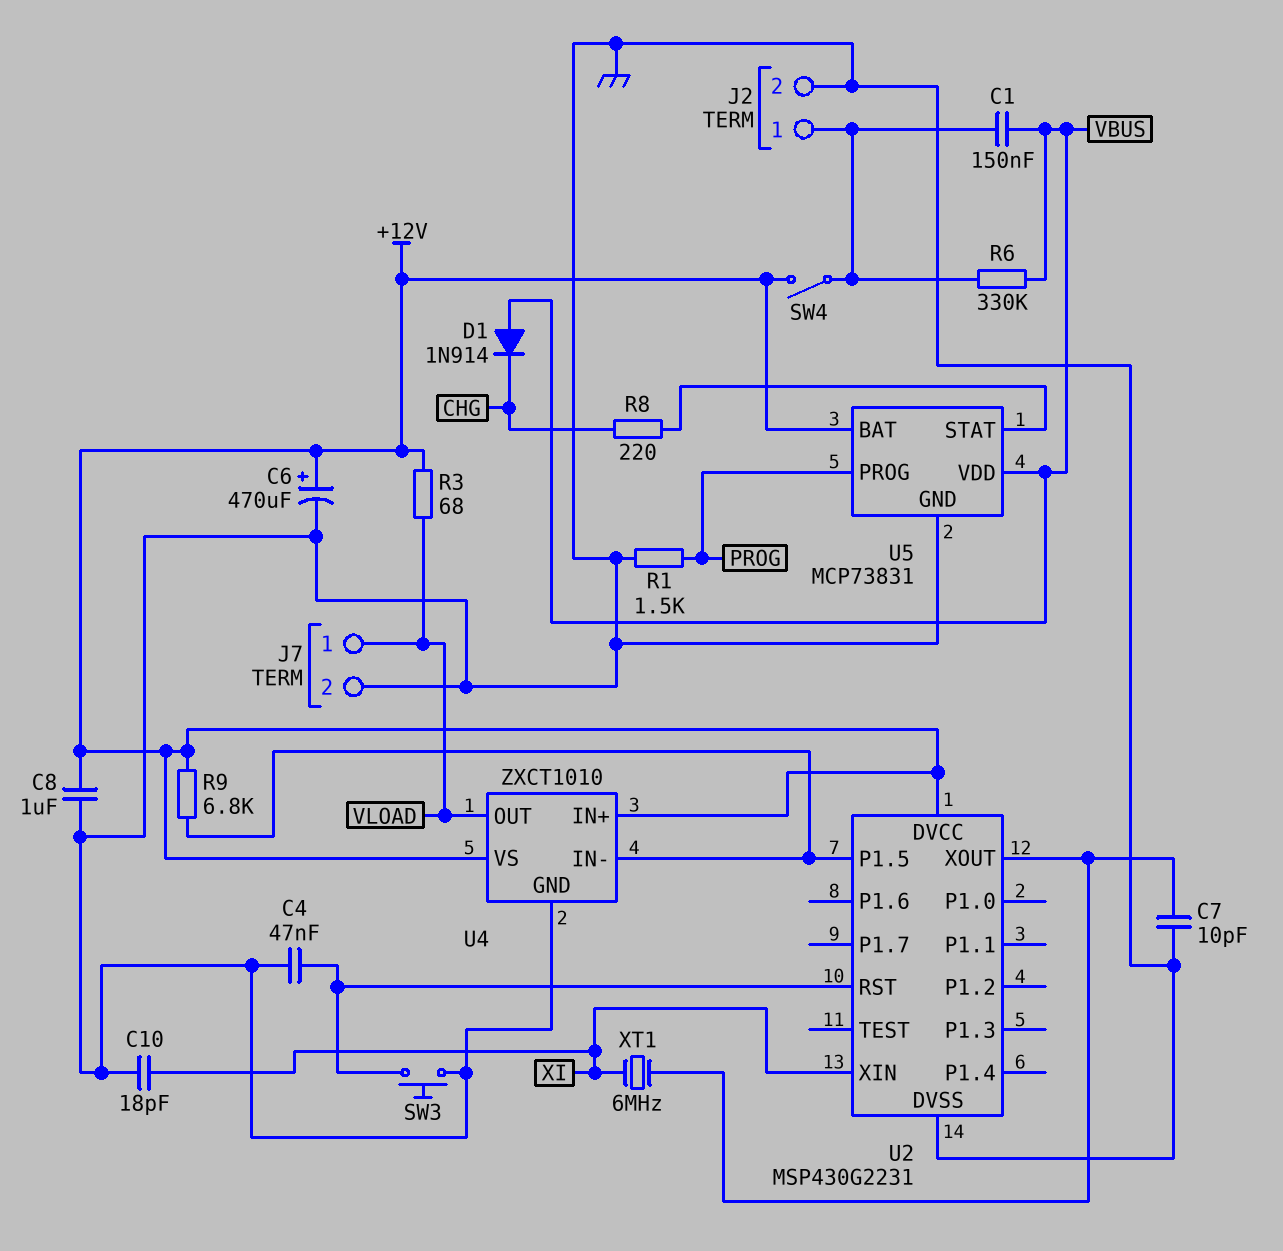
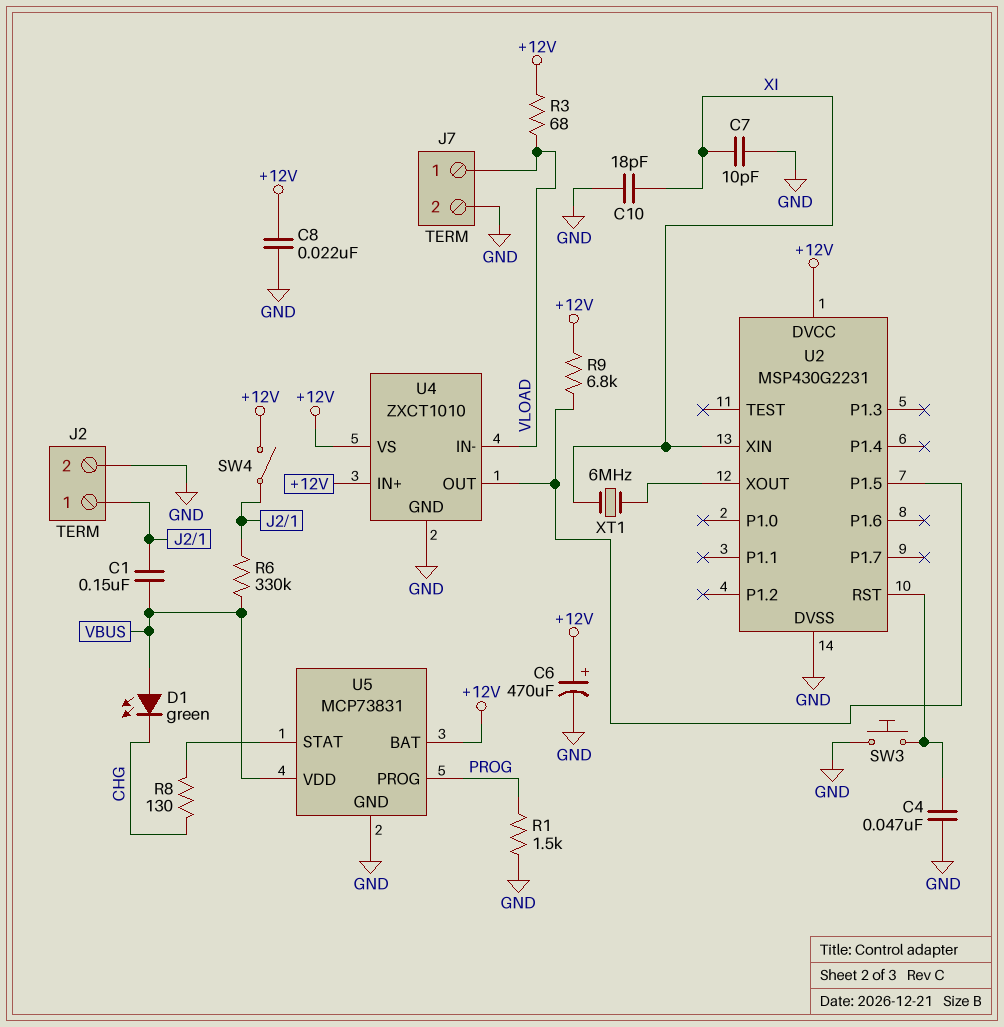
C7: 10pF (GND, U2/XOUT) -> 10pF (GND, XI)
C8: 1uF (+12V, GND) -> 22nF (+12V, GND)
D1: diode 1N914 (A VBUS, K CHG) -> LED green (A VBUS, K CHG)
R8: 220 (CHG, U5/STAT) -> 130 (CHG, U5/STAT)
U4 pin IN-: U2/P1.5 -> VLOAD
U4 pin OUT: VLOAD -> U2/P1.5

